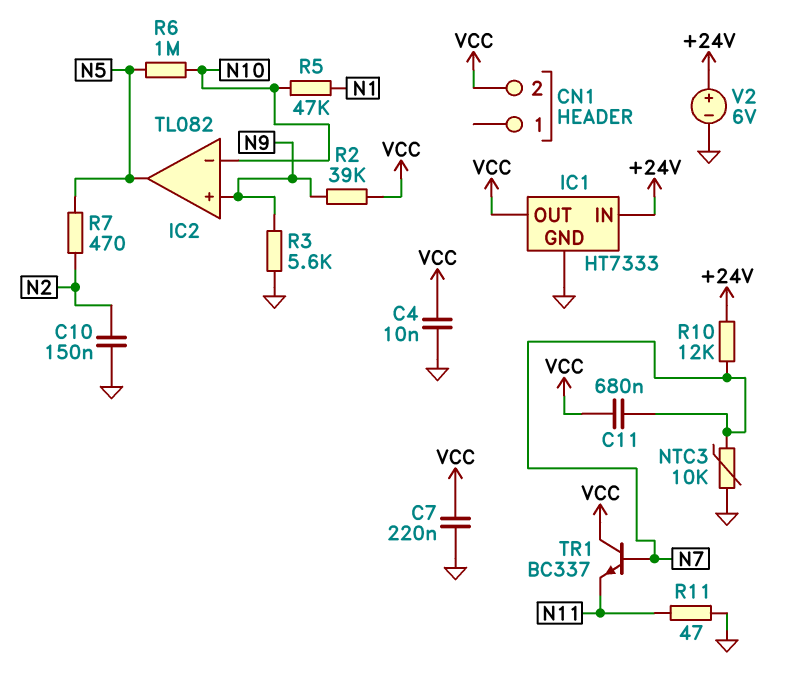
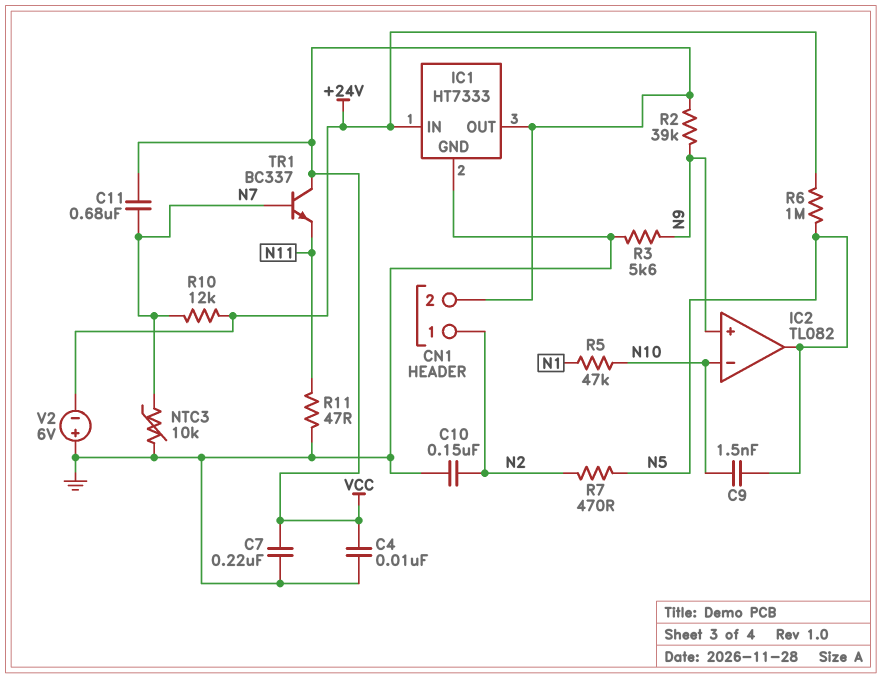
C9: none -> 1.5nF (N5, N10)
CN1 pin 1: none -> N2
R6: 1M (N5, N10) -> 1M (+24V, N5)
V2: 6V (plus +24V, minus GND) -> 6V (plus GND, minus +24V)

